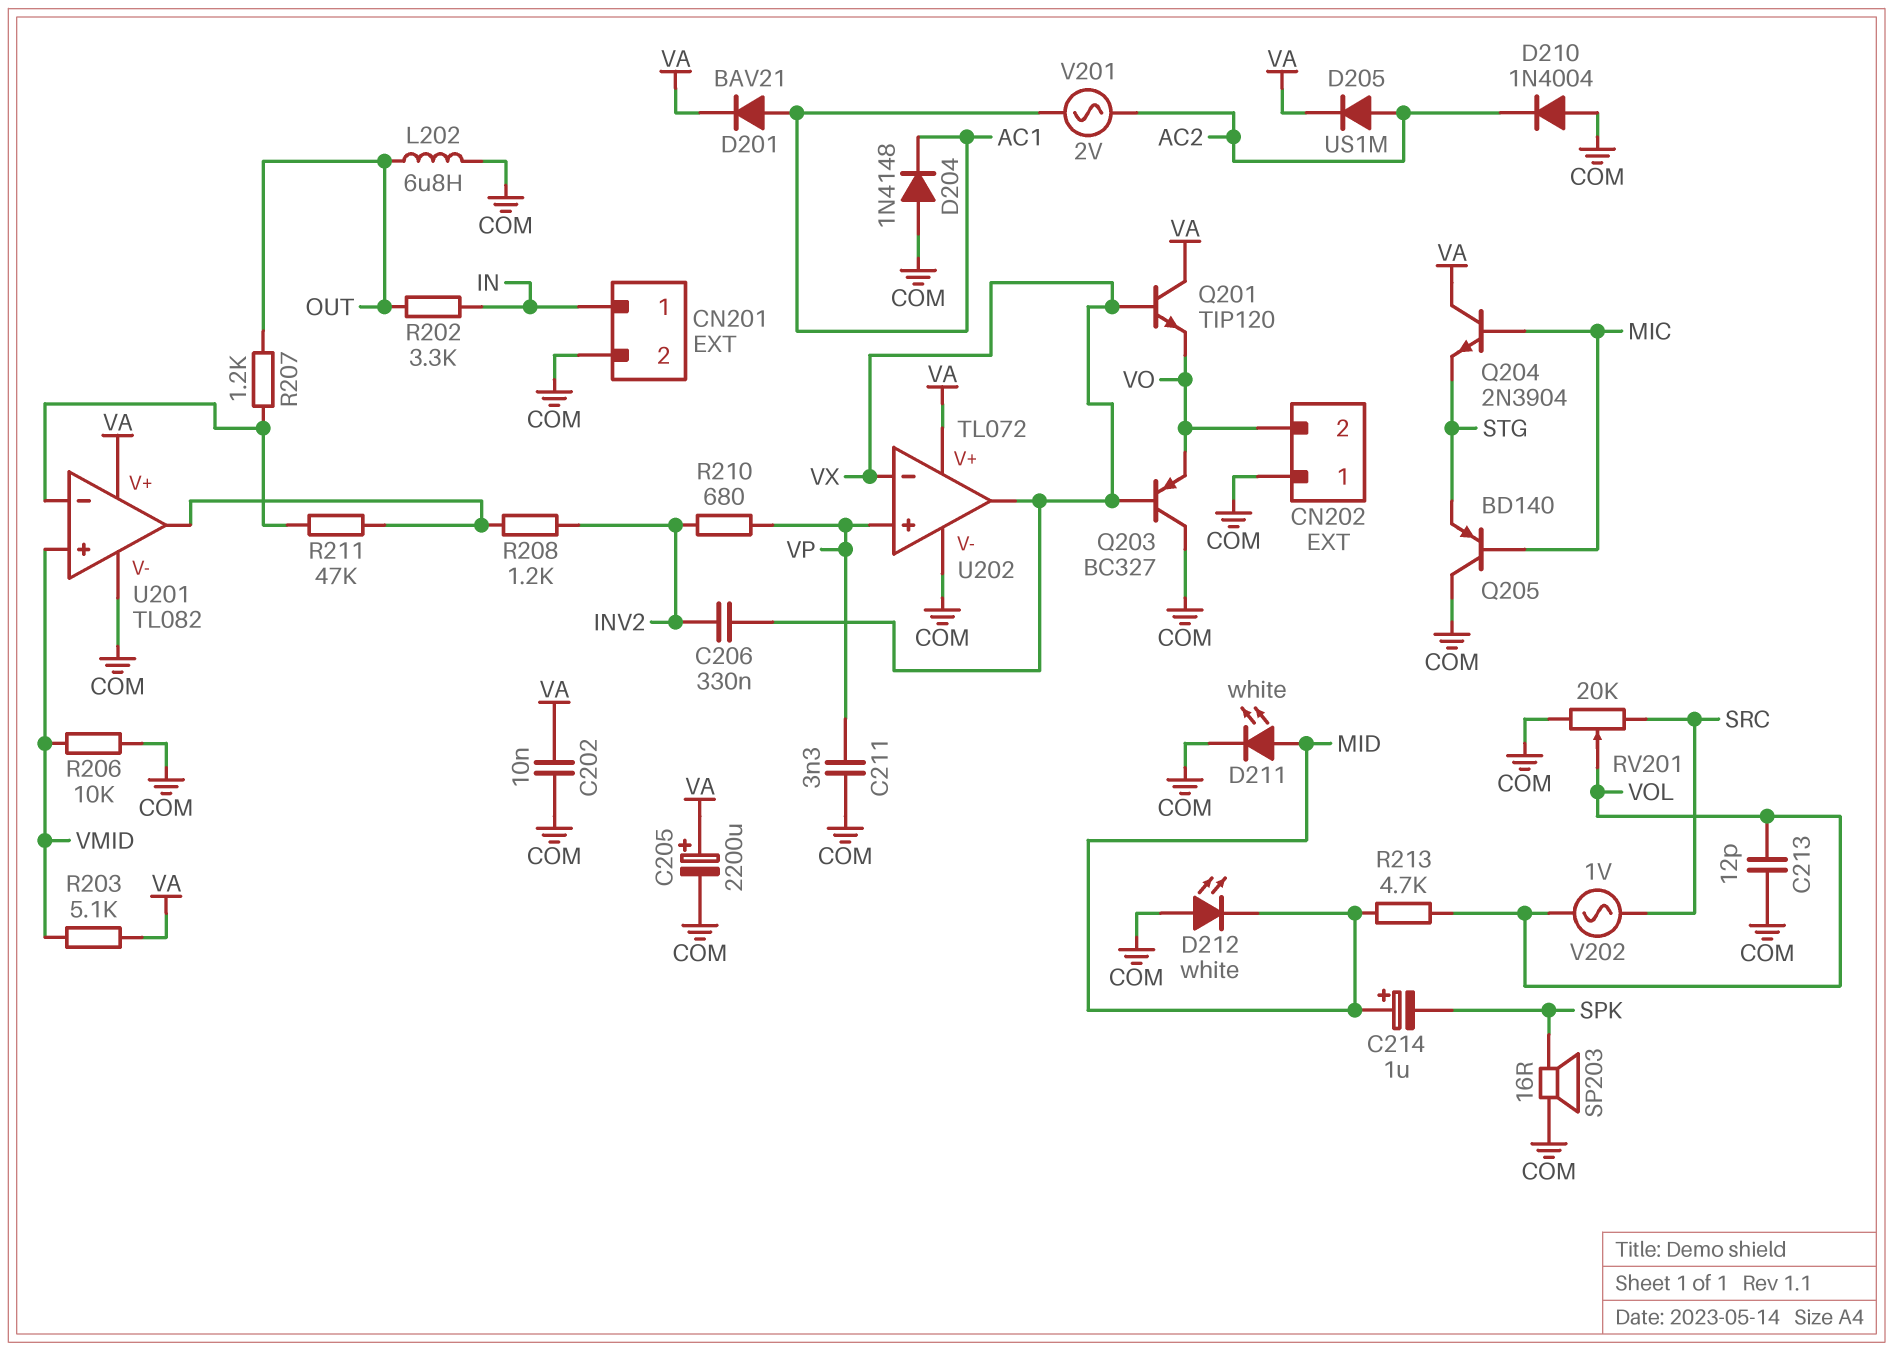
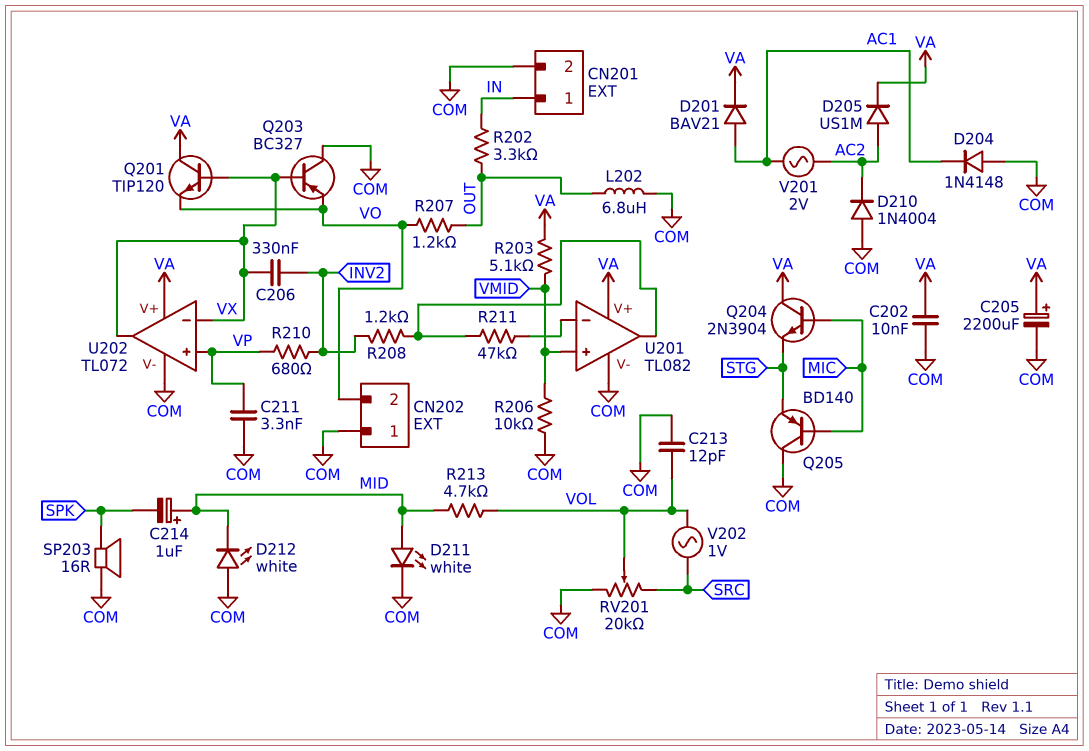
R207: 1.2k (OUT, U201/in-) -> 1.2k (OUT, VO)

